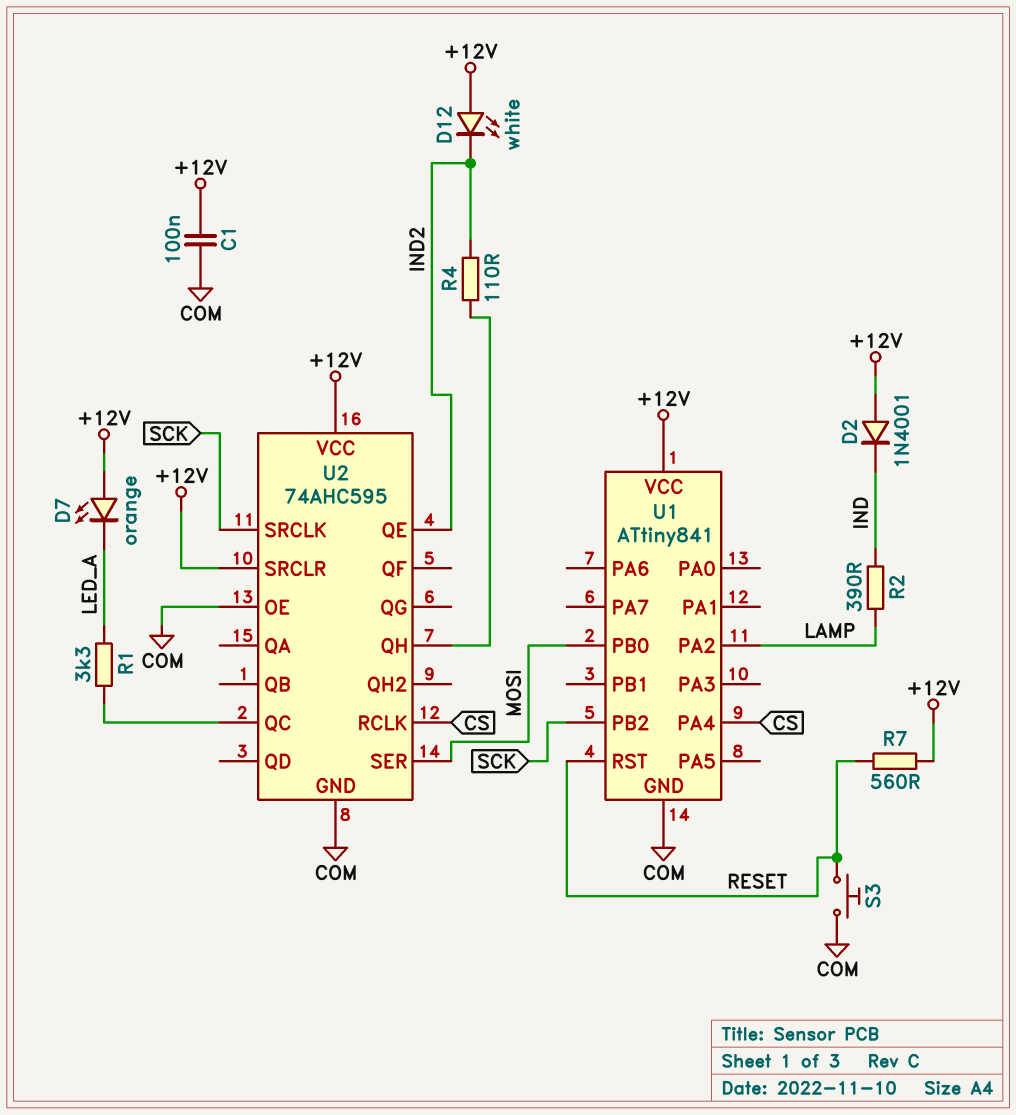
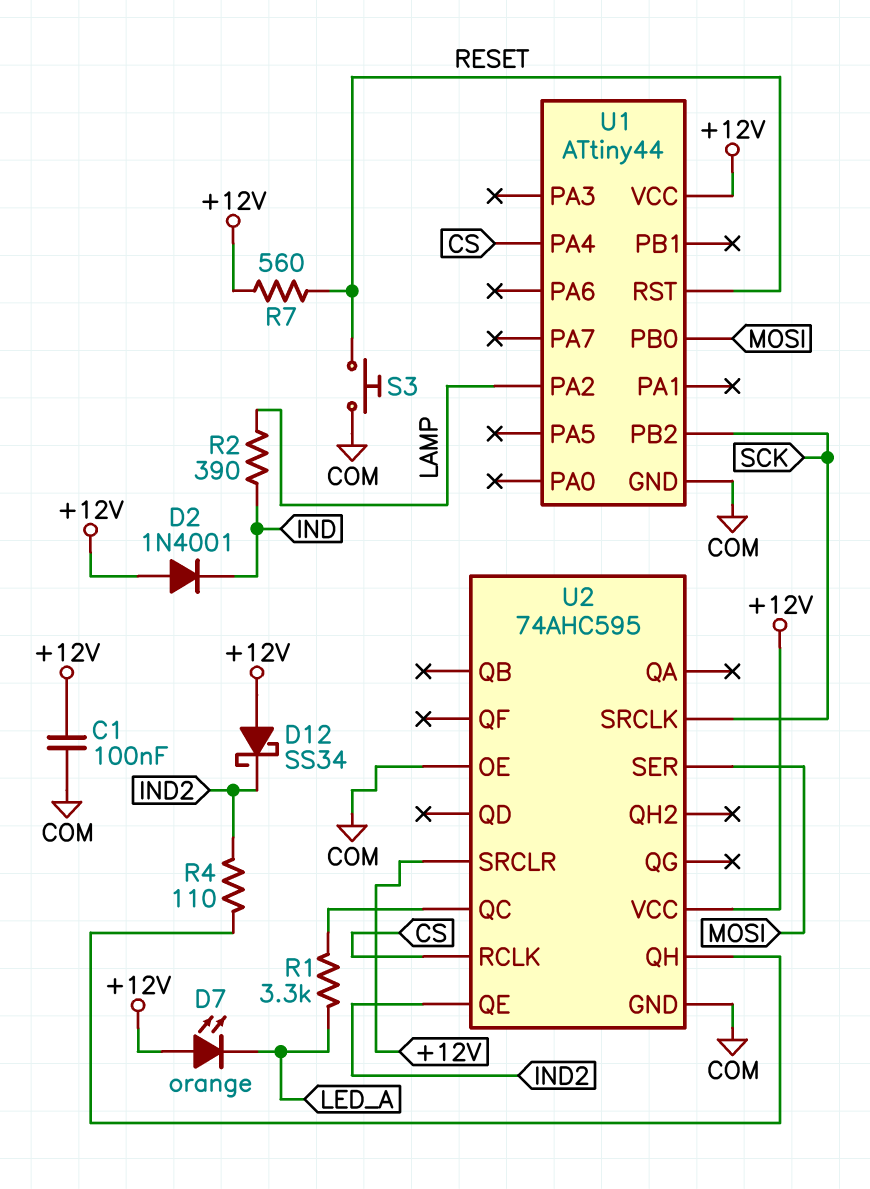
D12: LED white (A +12V, K IND2) -> schottky SS34 (A +12V, K IND2)
U1: ATtiny841 -> ATtiny44

